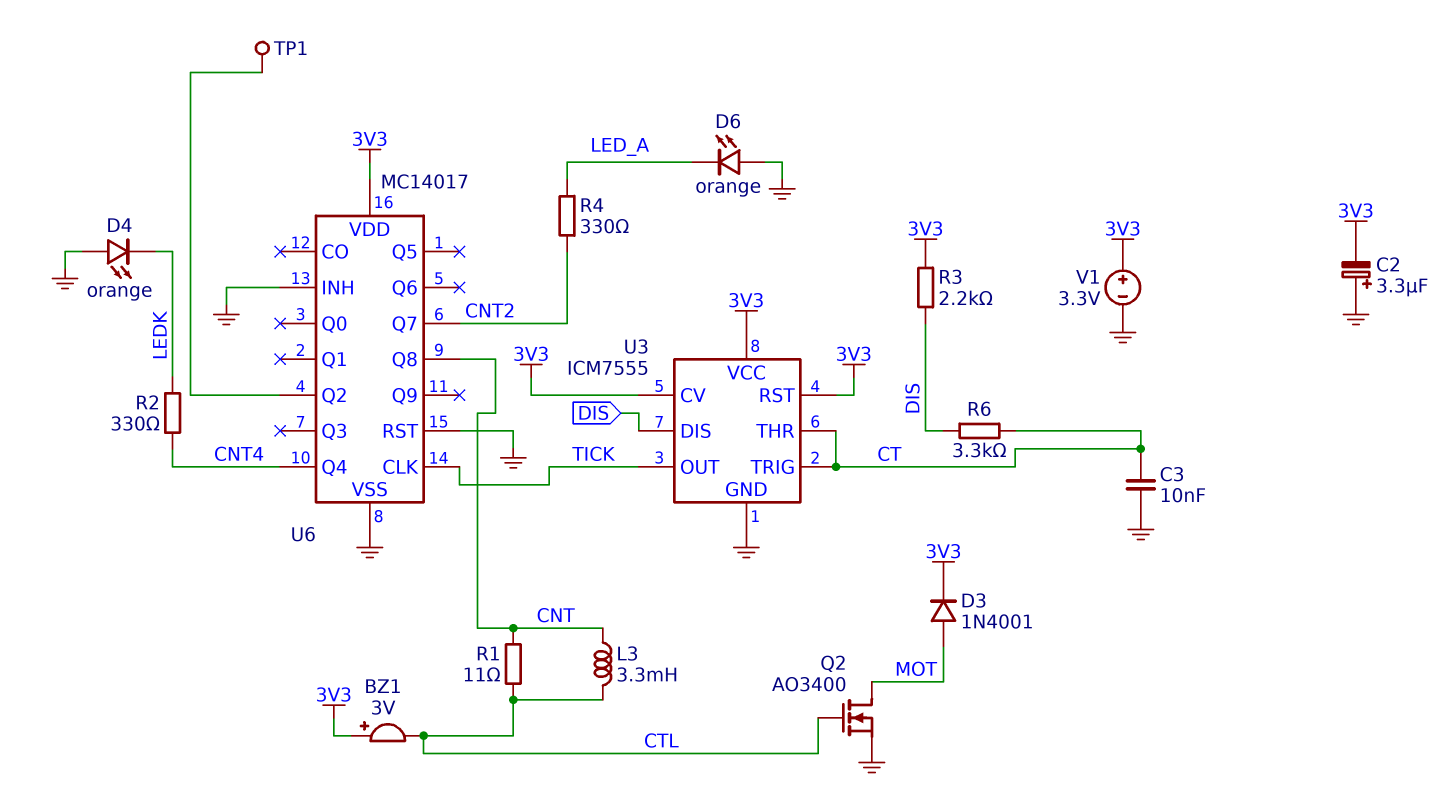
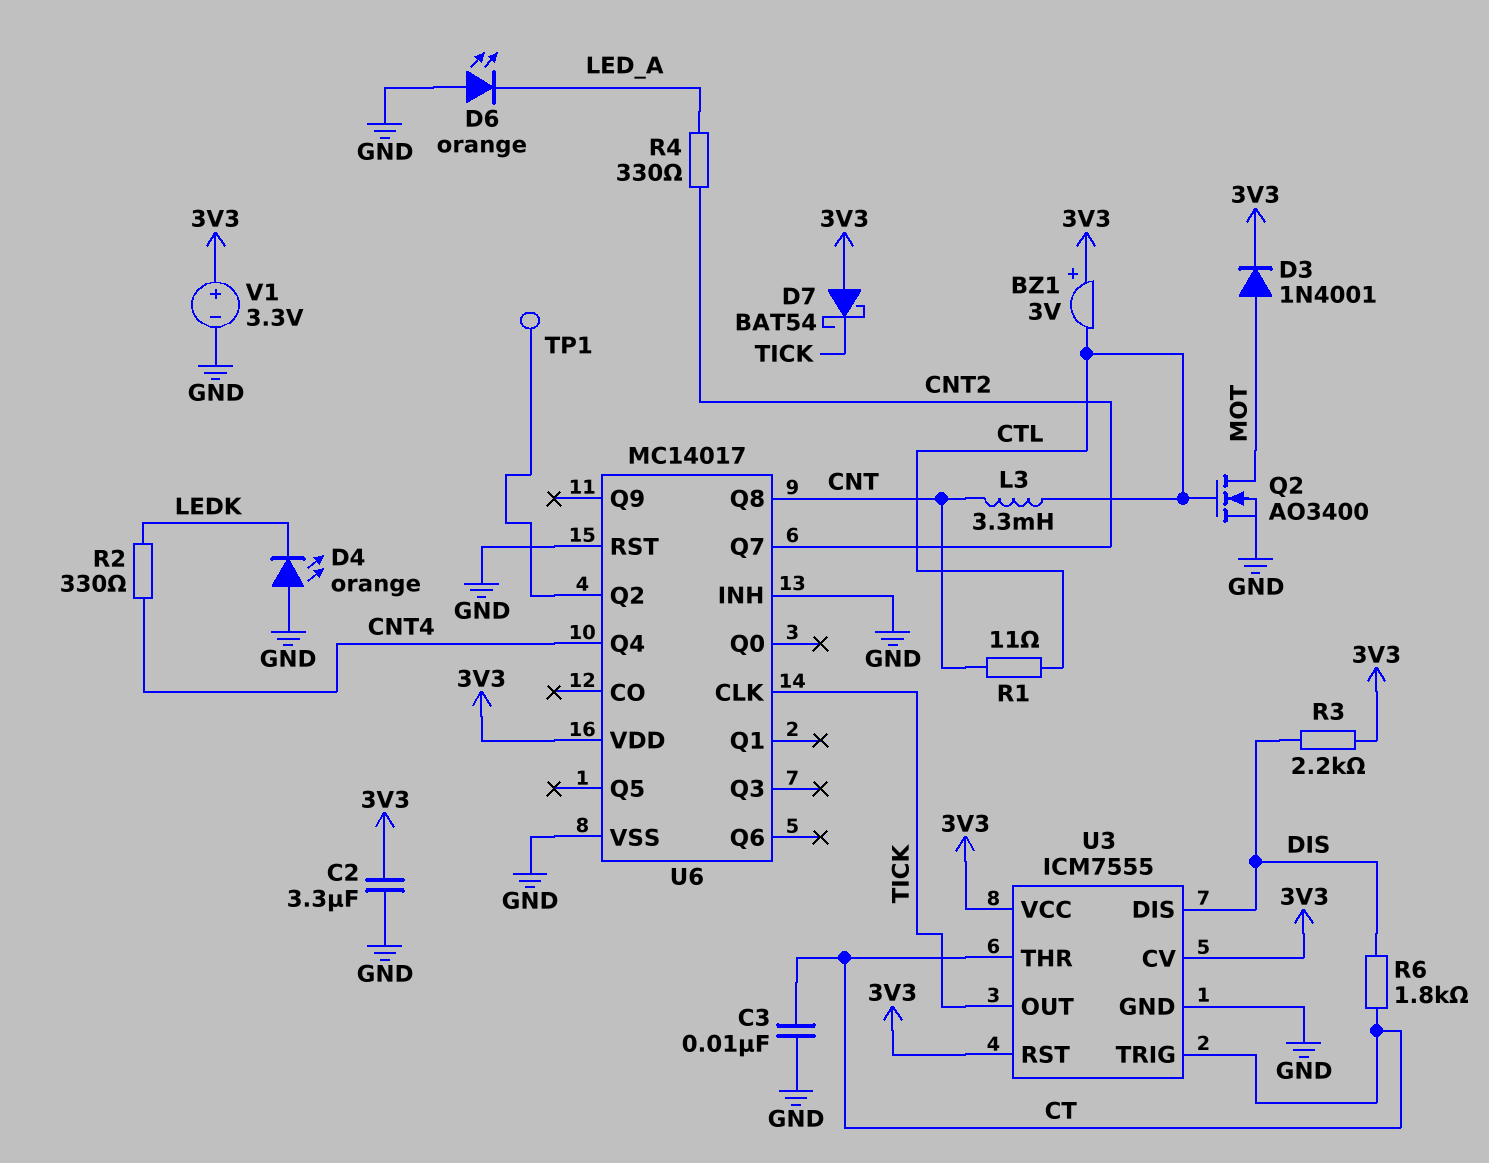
C2: 3.3uF (plus GND, minus 3V3) -> 3.3uF (3V3, GND)
D7: none -> schottky BAT54 (A 3V3, K TICK)
R6: 3.3k (CT, DIS) -> 1.8k (CT, DIS)

